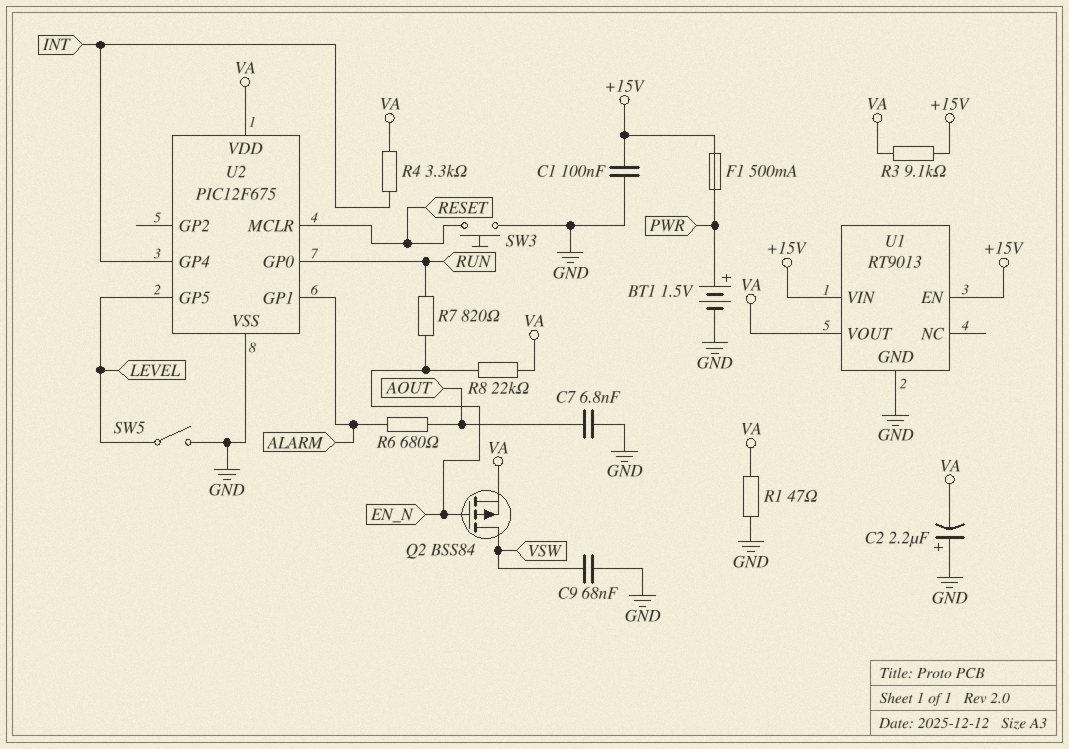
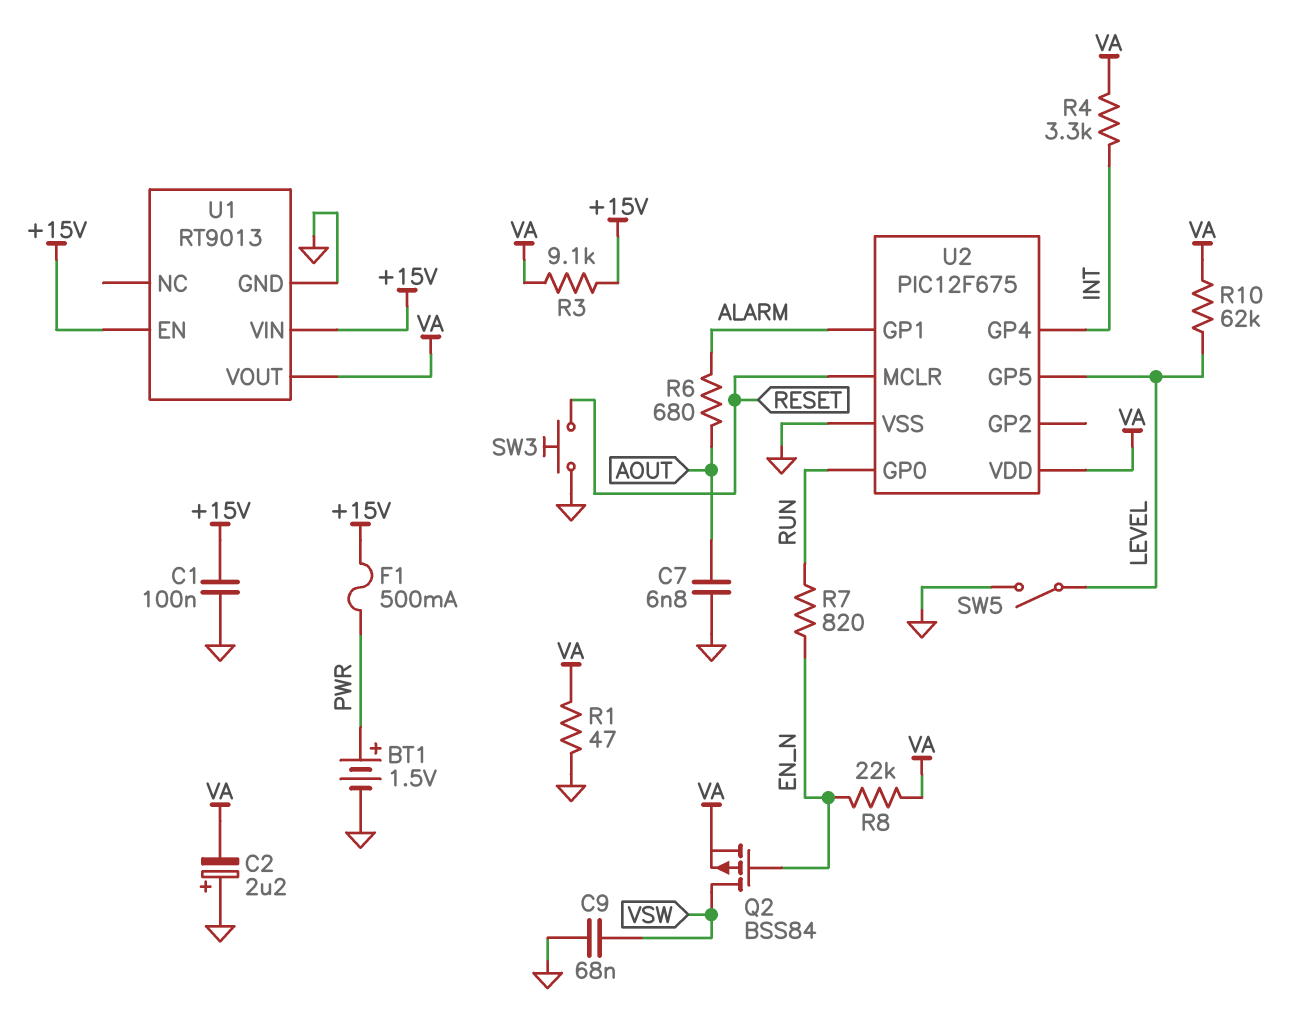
R10: none -> 62k (LEVEL, VA)

